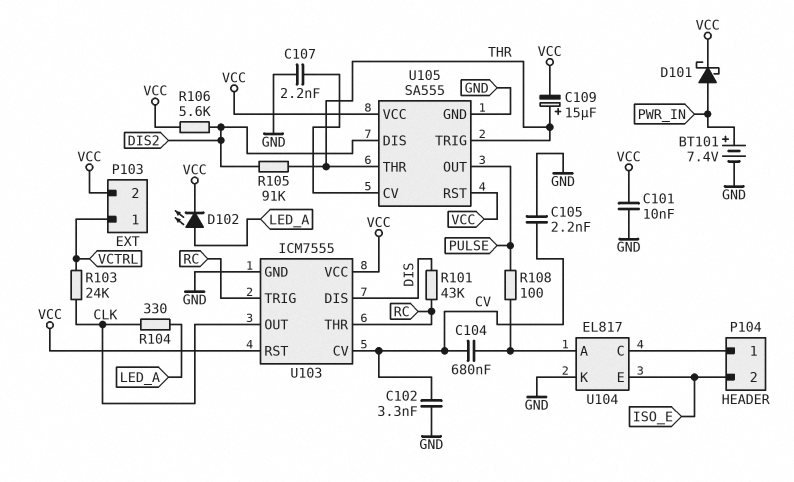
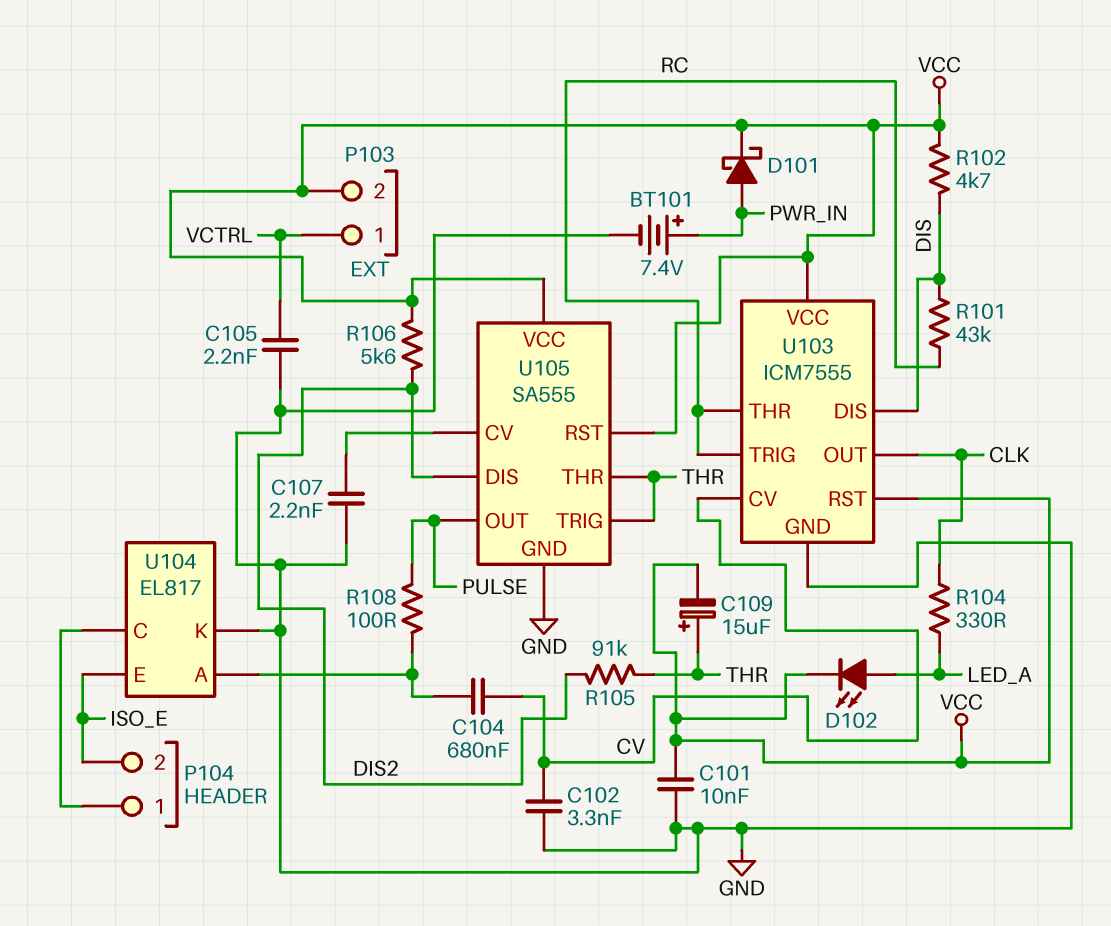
C105: 2.2nF (CV, GND) -> 2.2nF (GND, VCTRL)
R102: none -> 4.7k (DIS, VCC)
R103: 24k (CLK, VCTRL) -> none

